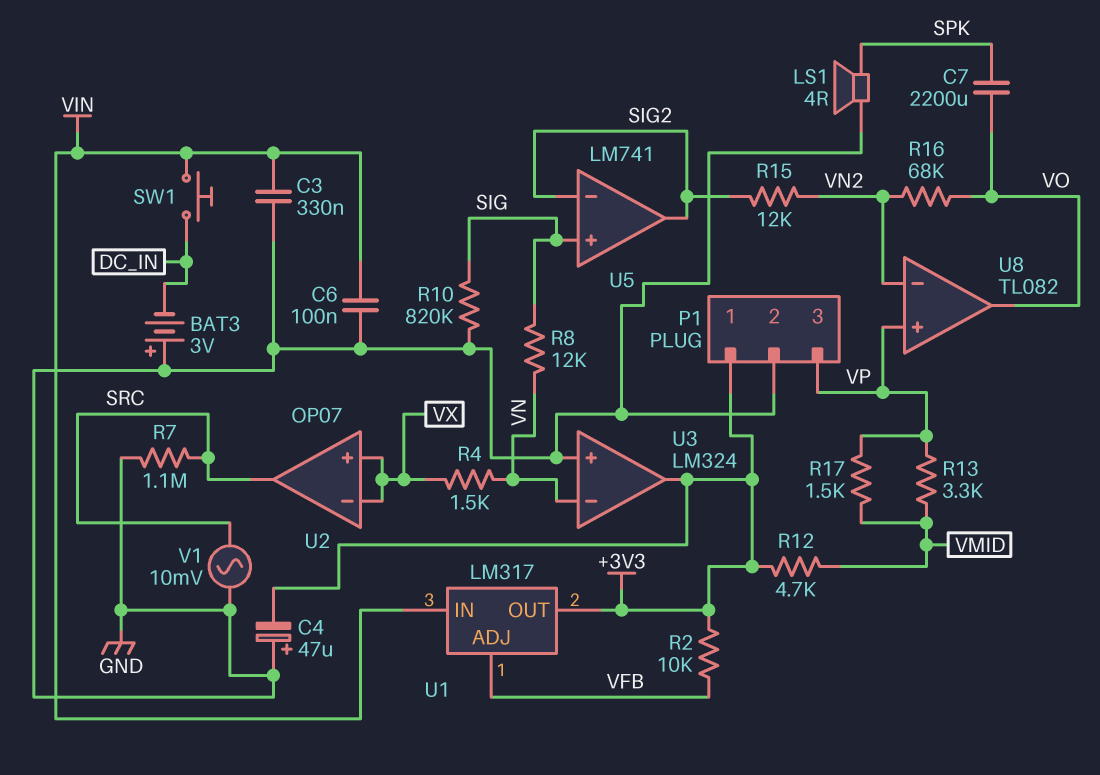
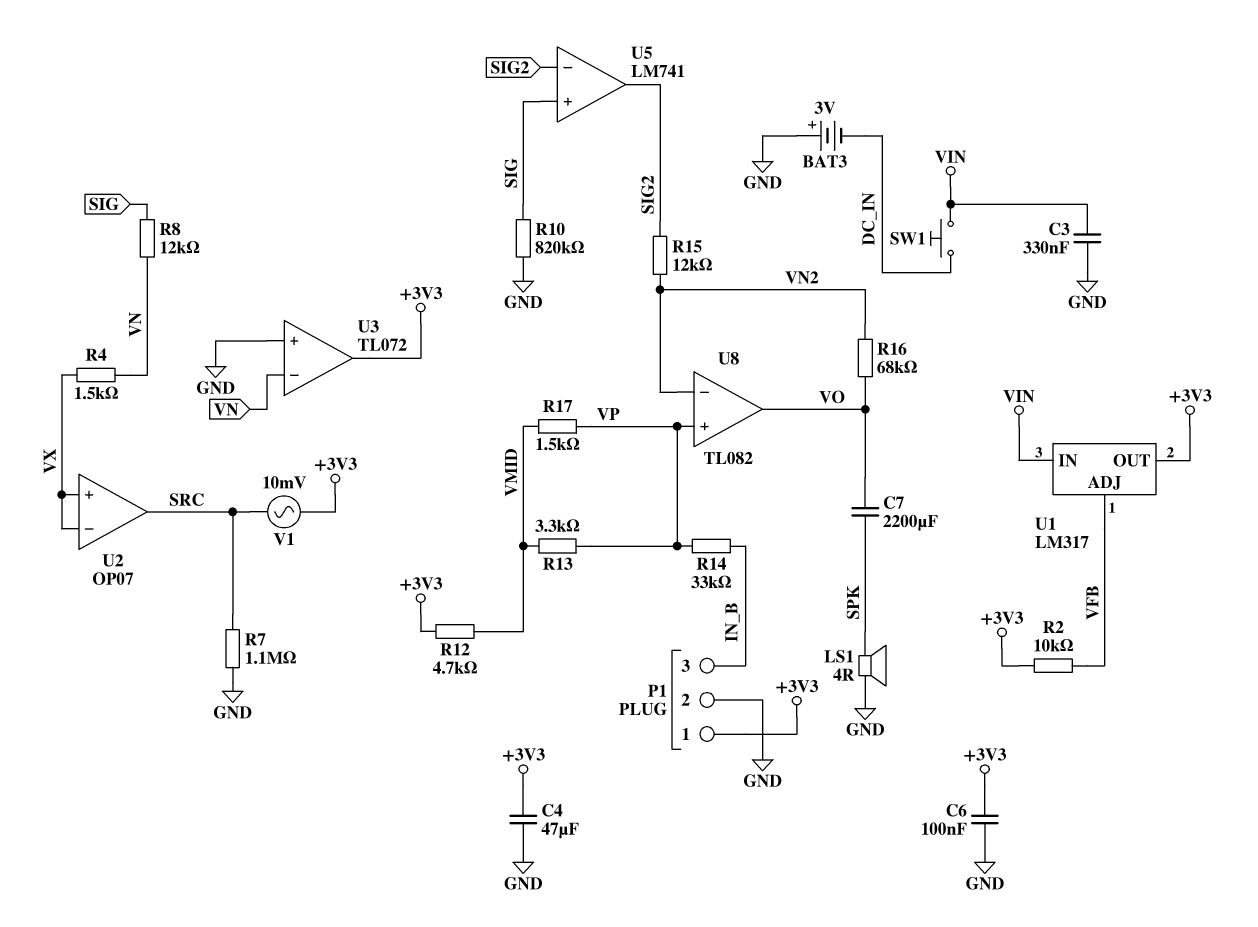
C4: 47uF (plus GND, minus +3V3) -> 47uF (+3V3, GND)
C6: 100nF (GND, VIN) -> 100nF (+3V3, GND)
P1 pin 3: VP -> IN_B
R14: none -> 33k (IN_B, VP)
U3: LM324 -> TL072
V1: AC 10mV (GND, SRC) -> AC 10mV (+3V3, SRC)

